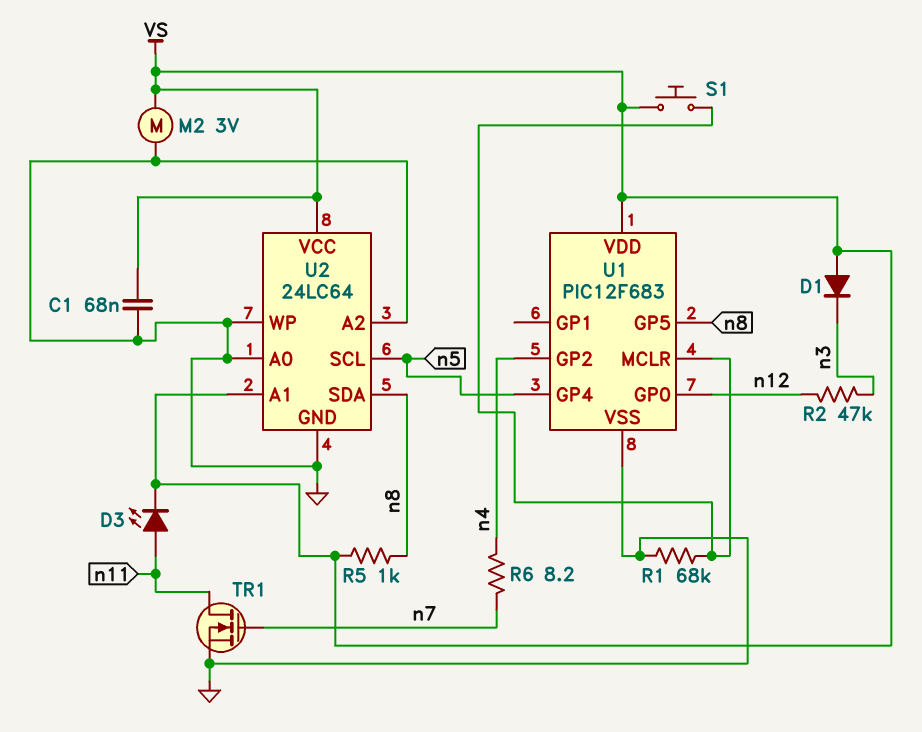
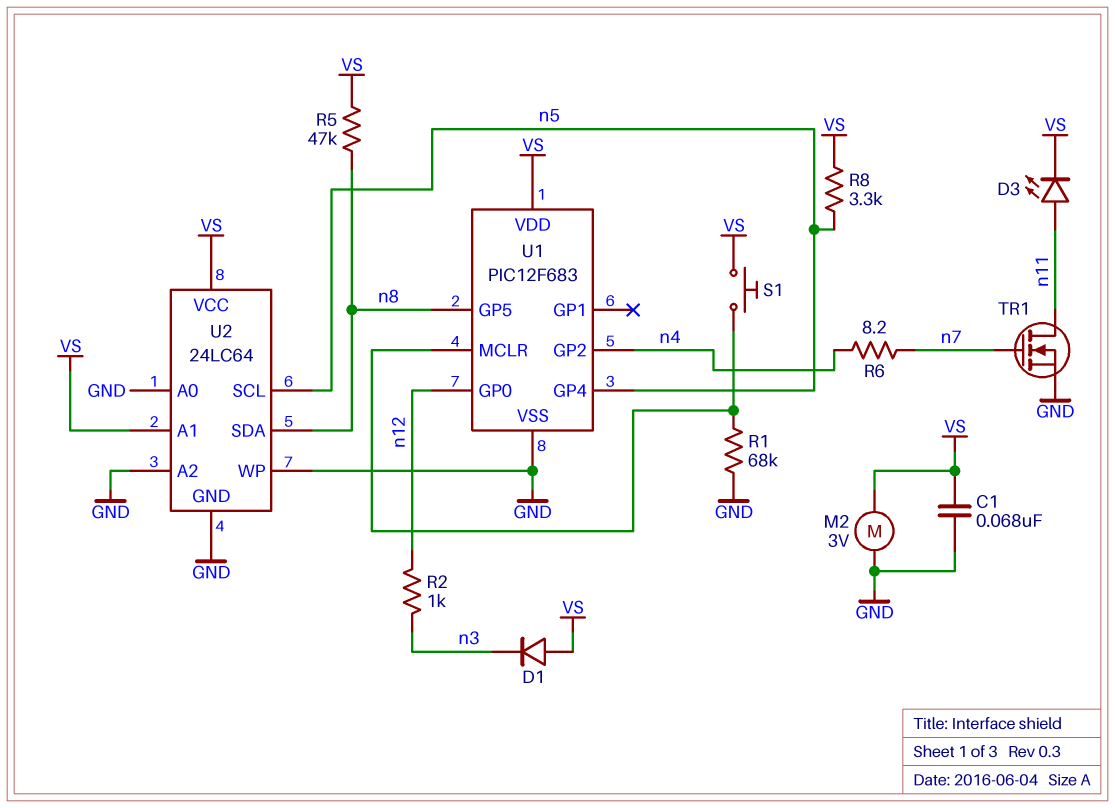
R2: 47k (n3, n12) -> 1k (n3, n12)
R5: 1k (VS, n8) -> 47k (VS, n8)
R8: none -> 3.3k (VS, n5)

